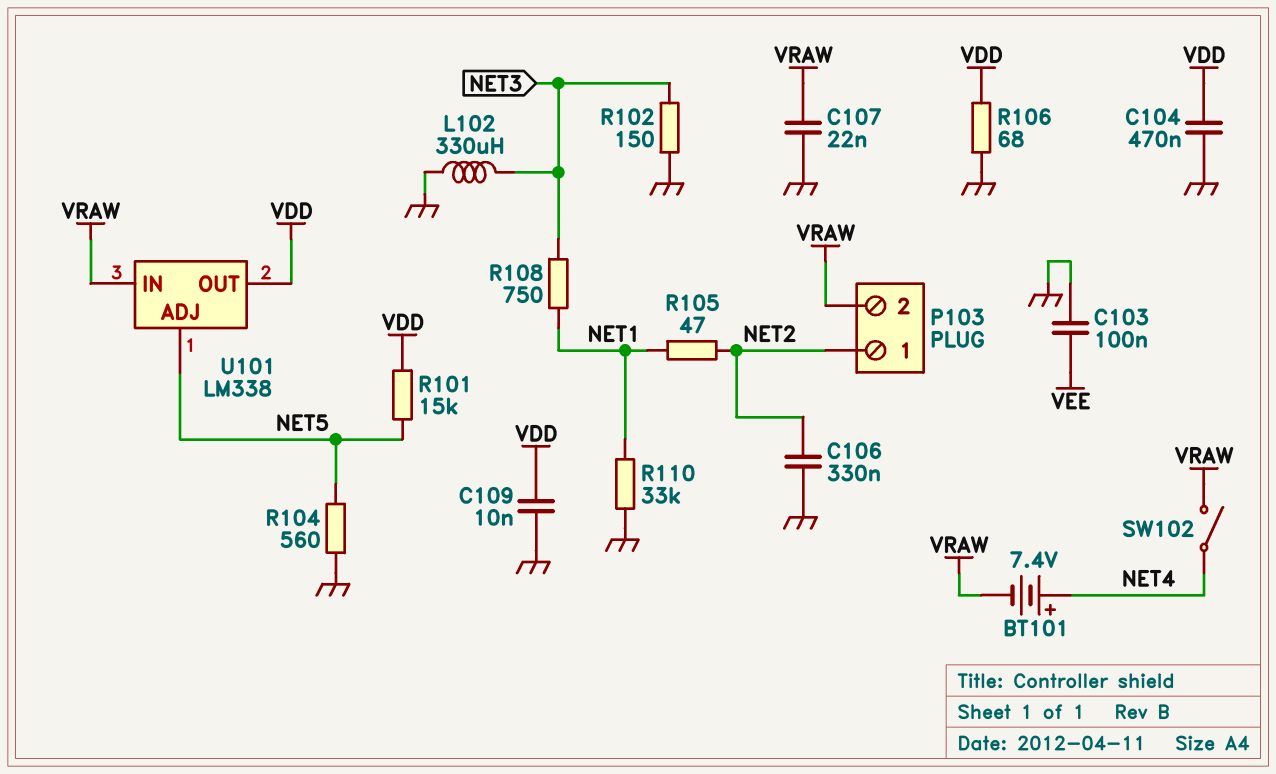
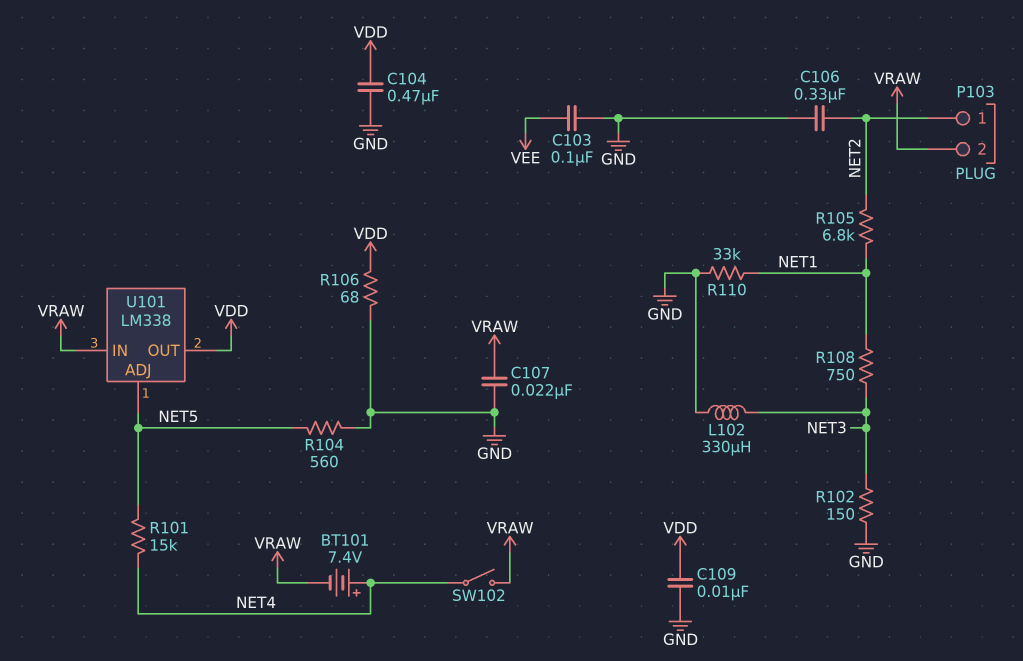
R101: 15k (NET5, VDD) -> 15k (NET4, NET5)
R105: 47 (NET1, NET2) -> 6.8k (NET1, NET2)

